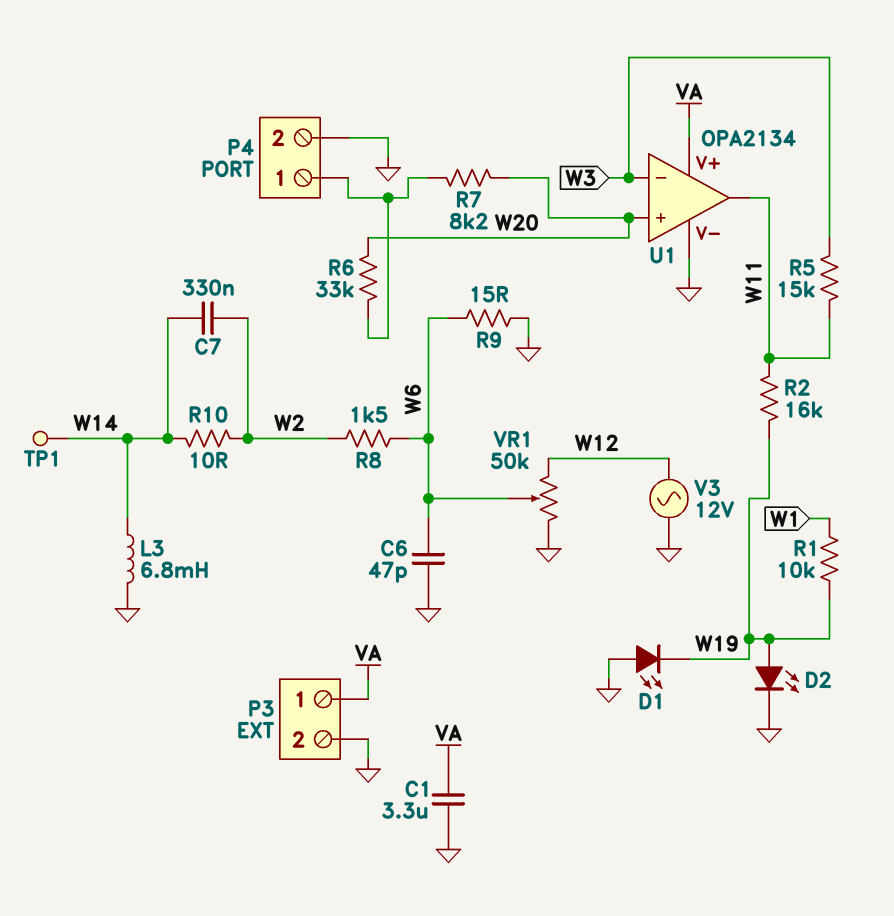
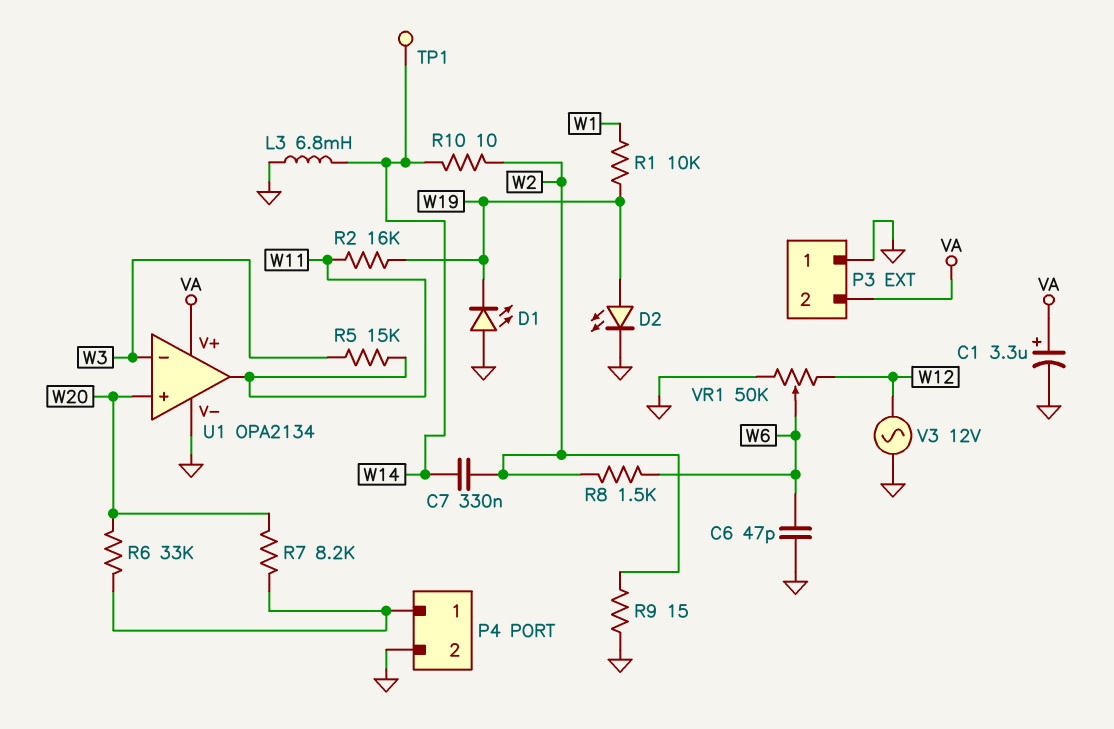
C1: 3.3uF (GND, VA) -> 3.3uF (plus VA, minus GND)
P3 pin 1: VA -> GND
P3 pin 2: GND -> VA
R9: 15 (GND, W6) -> 15 (GND, W2)

